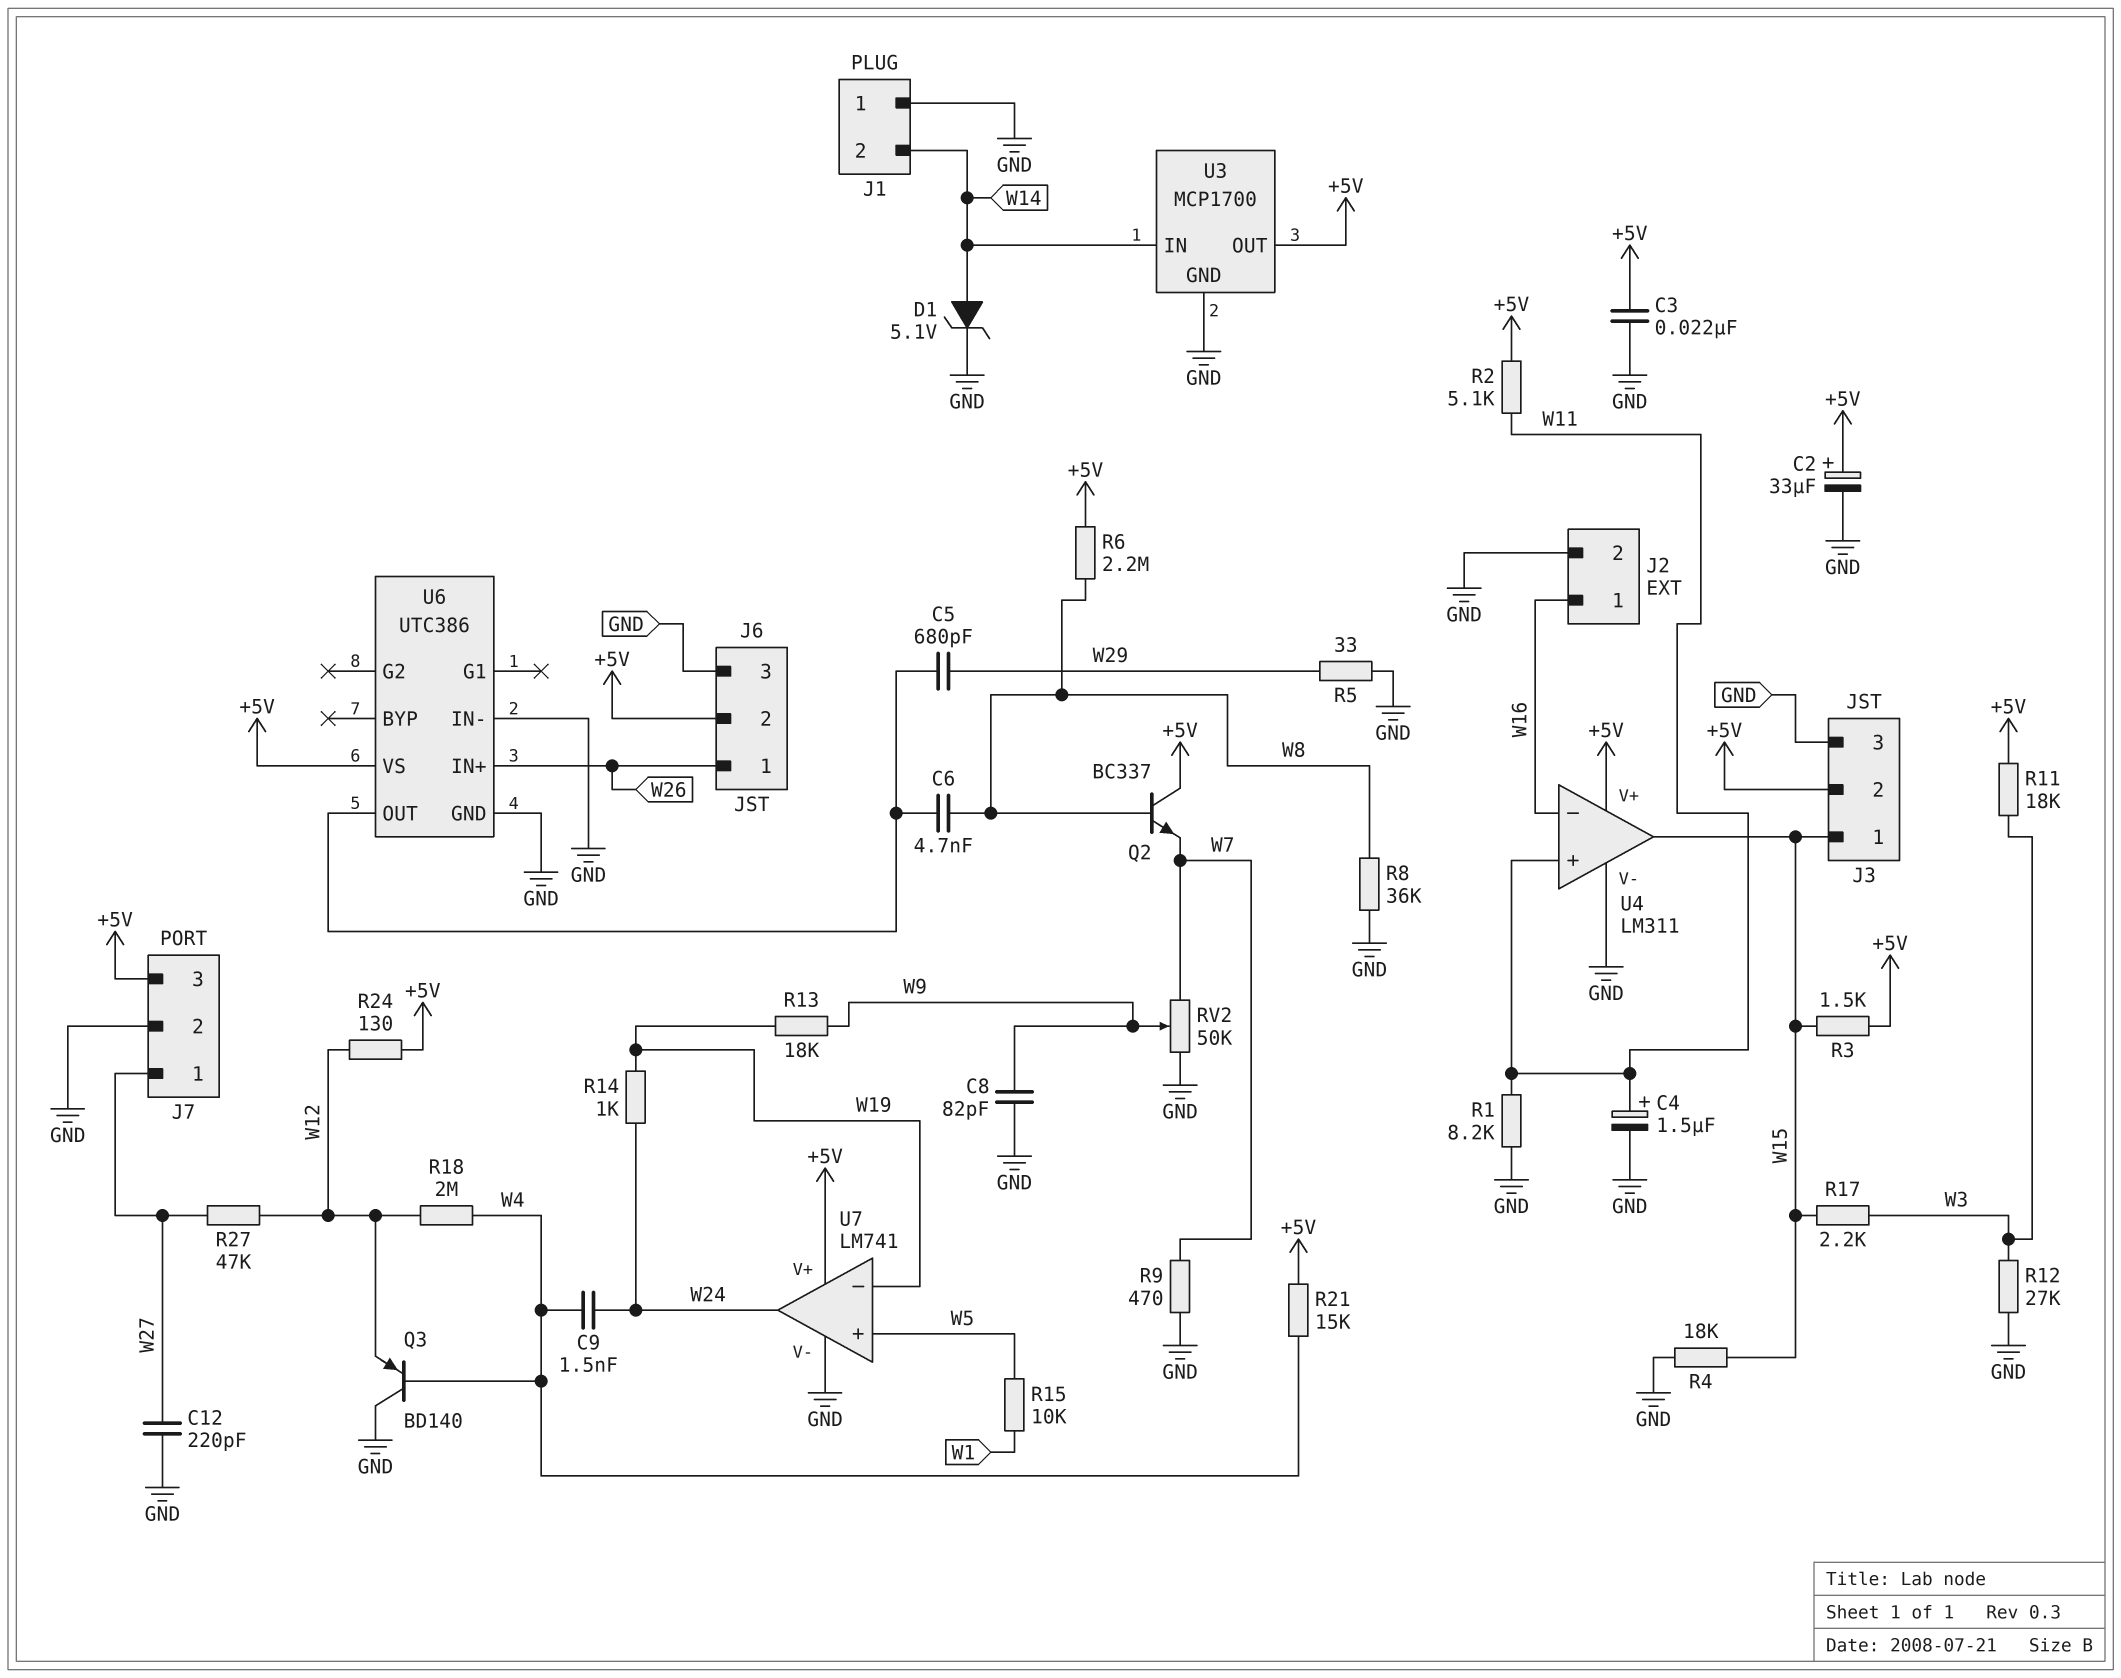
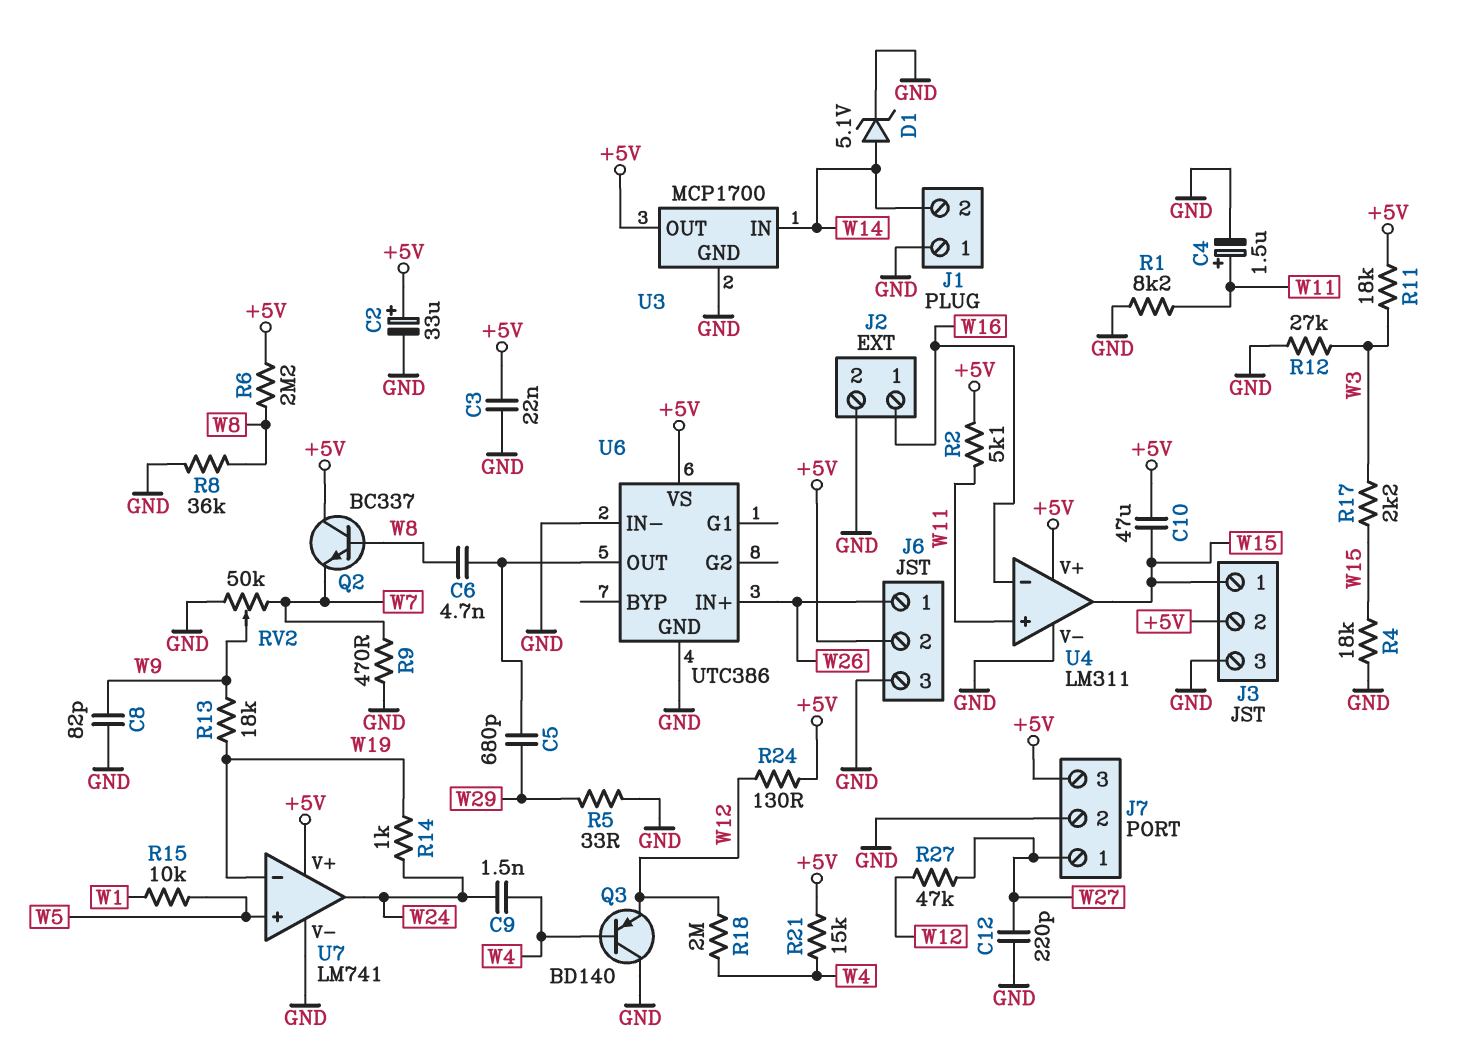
C10: none -> 47uF (+5V, W15)
R3: 1.5k (+5V, W15) -> none

